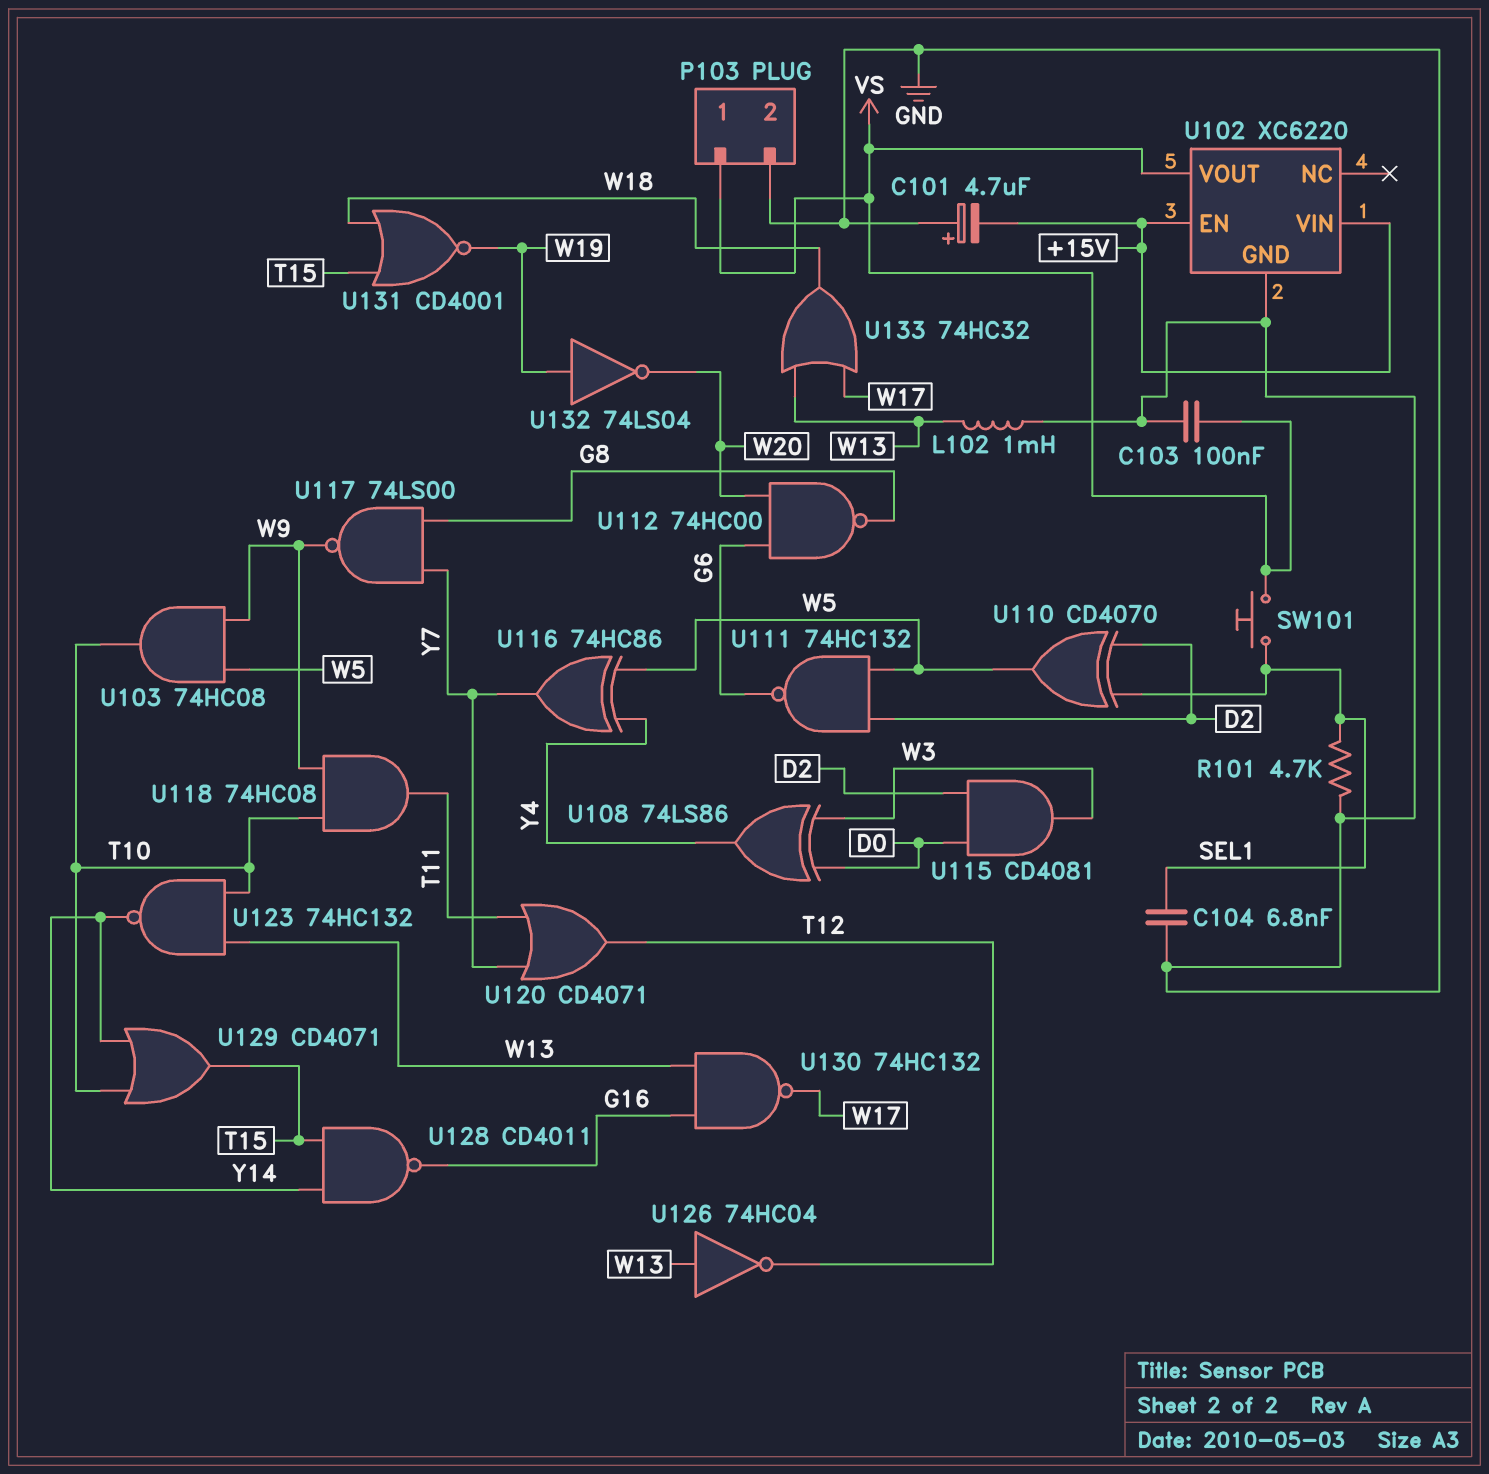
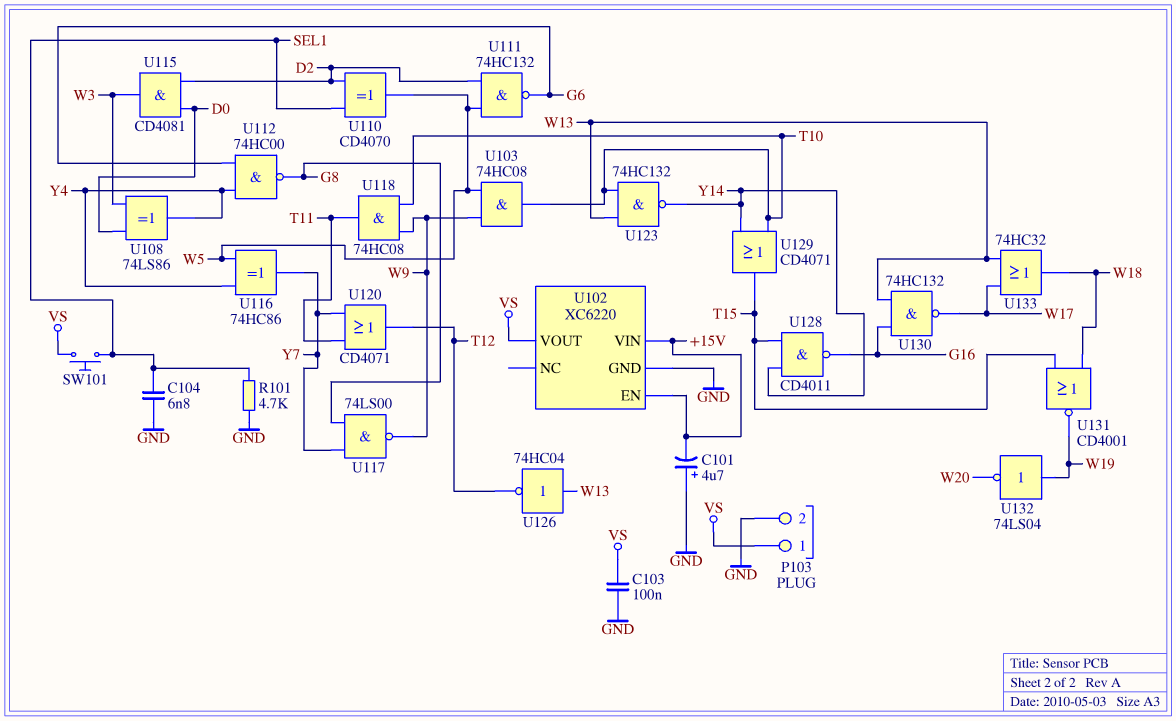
L102: 1mH (GND, W13) -> none
U112: NAND 74HC00 (in G6, in W20, out G8) -> NAND 74HC00 (in G6, in Y4, out G8)

